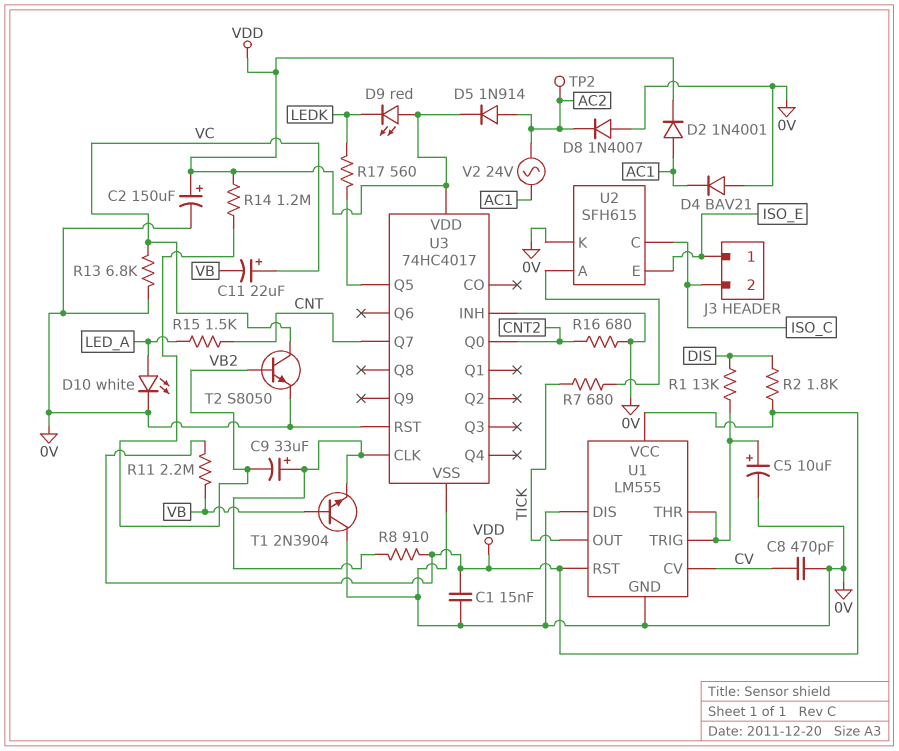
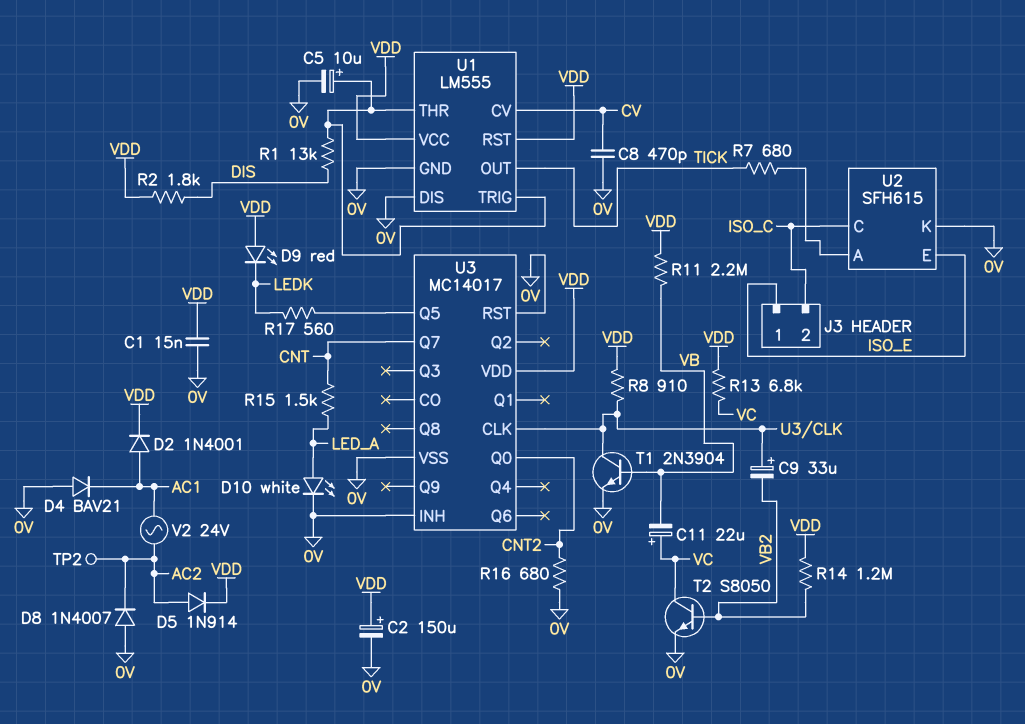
R13: 6.8k (0V, VC) -> 6.8k (VC, VDD)
T1: NPN 2N3904 (B VB, C 0V, E U3/CLK) -> NPN 2N3904 (B VB, C U3/CLK, E 0V)
U3: 74HC4017 -> MC14017

